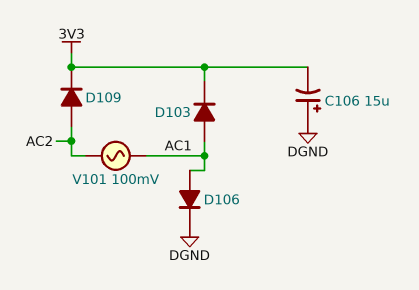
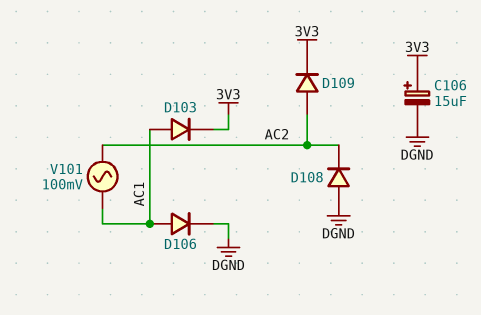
C106: 15uF (plus DGND, minus 3V3) -> 15uF (plus 3V3, minus DGND)
D108: none -> diode (A DGND, K AC2)

